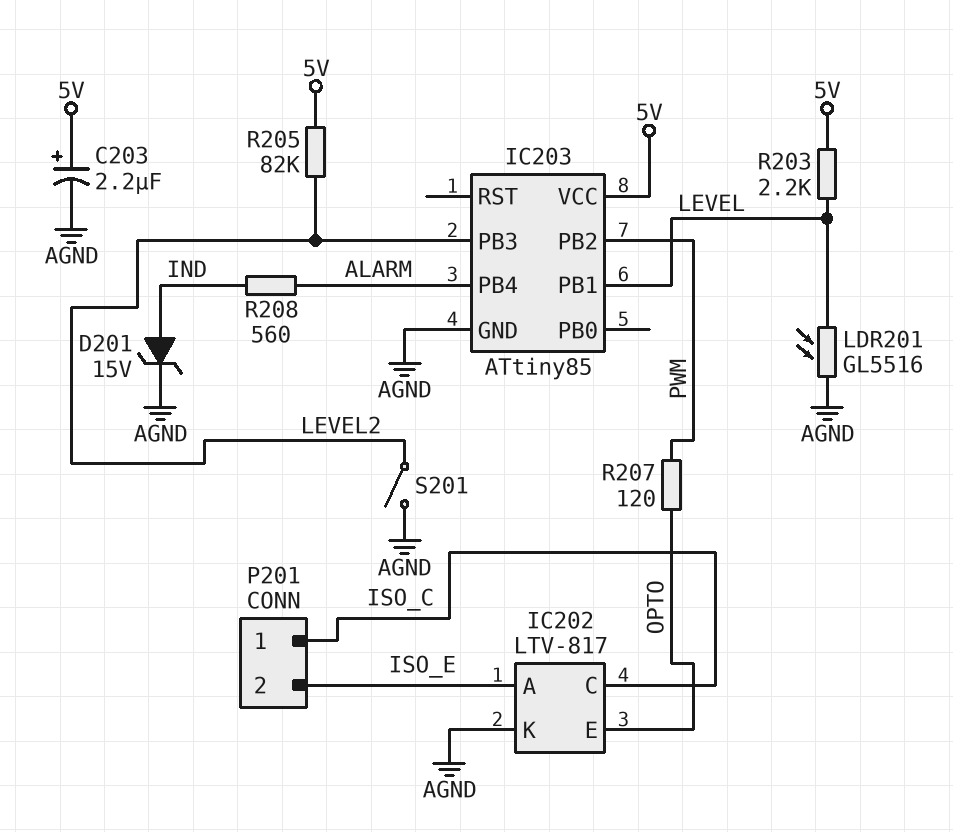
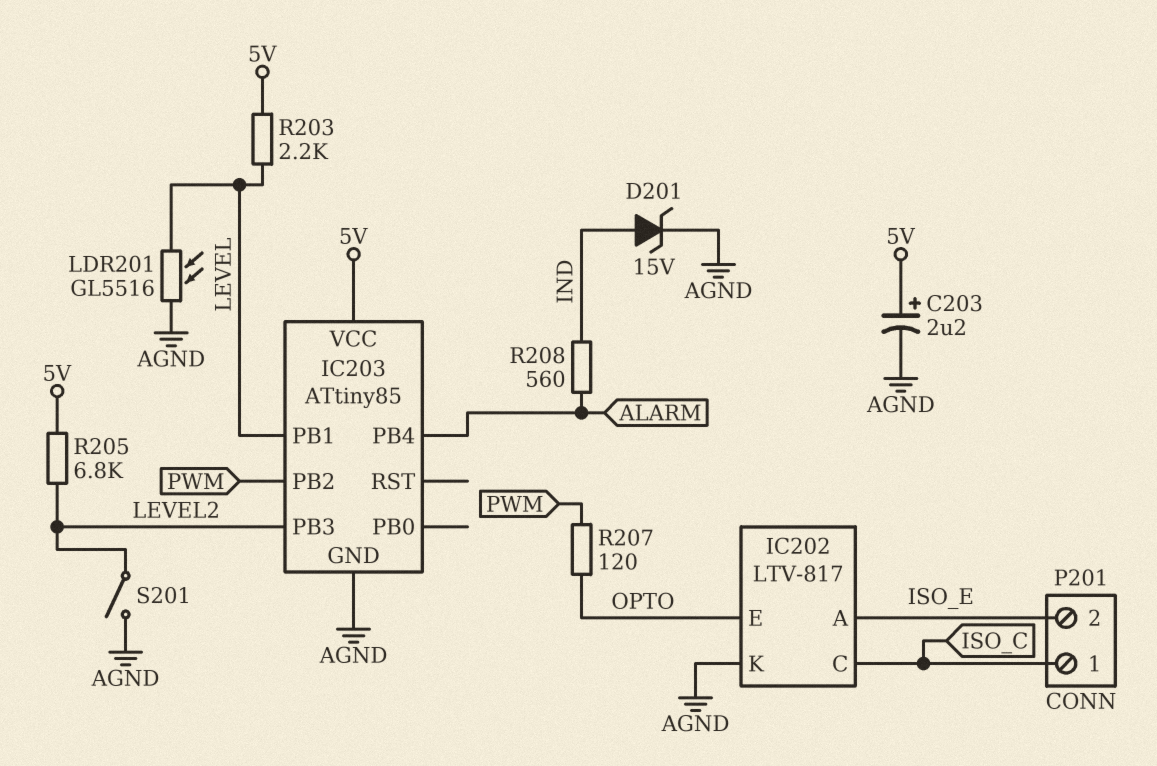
R205: 82k (5V, LEVEL2) -> 6.8k (5V, LEVEL2)

